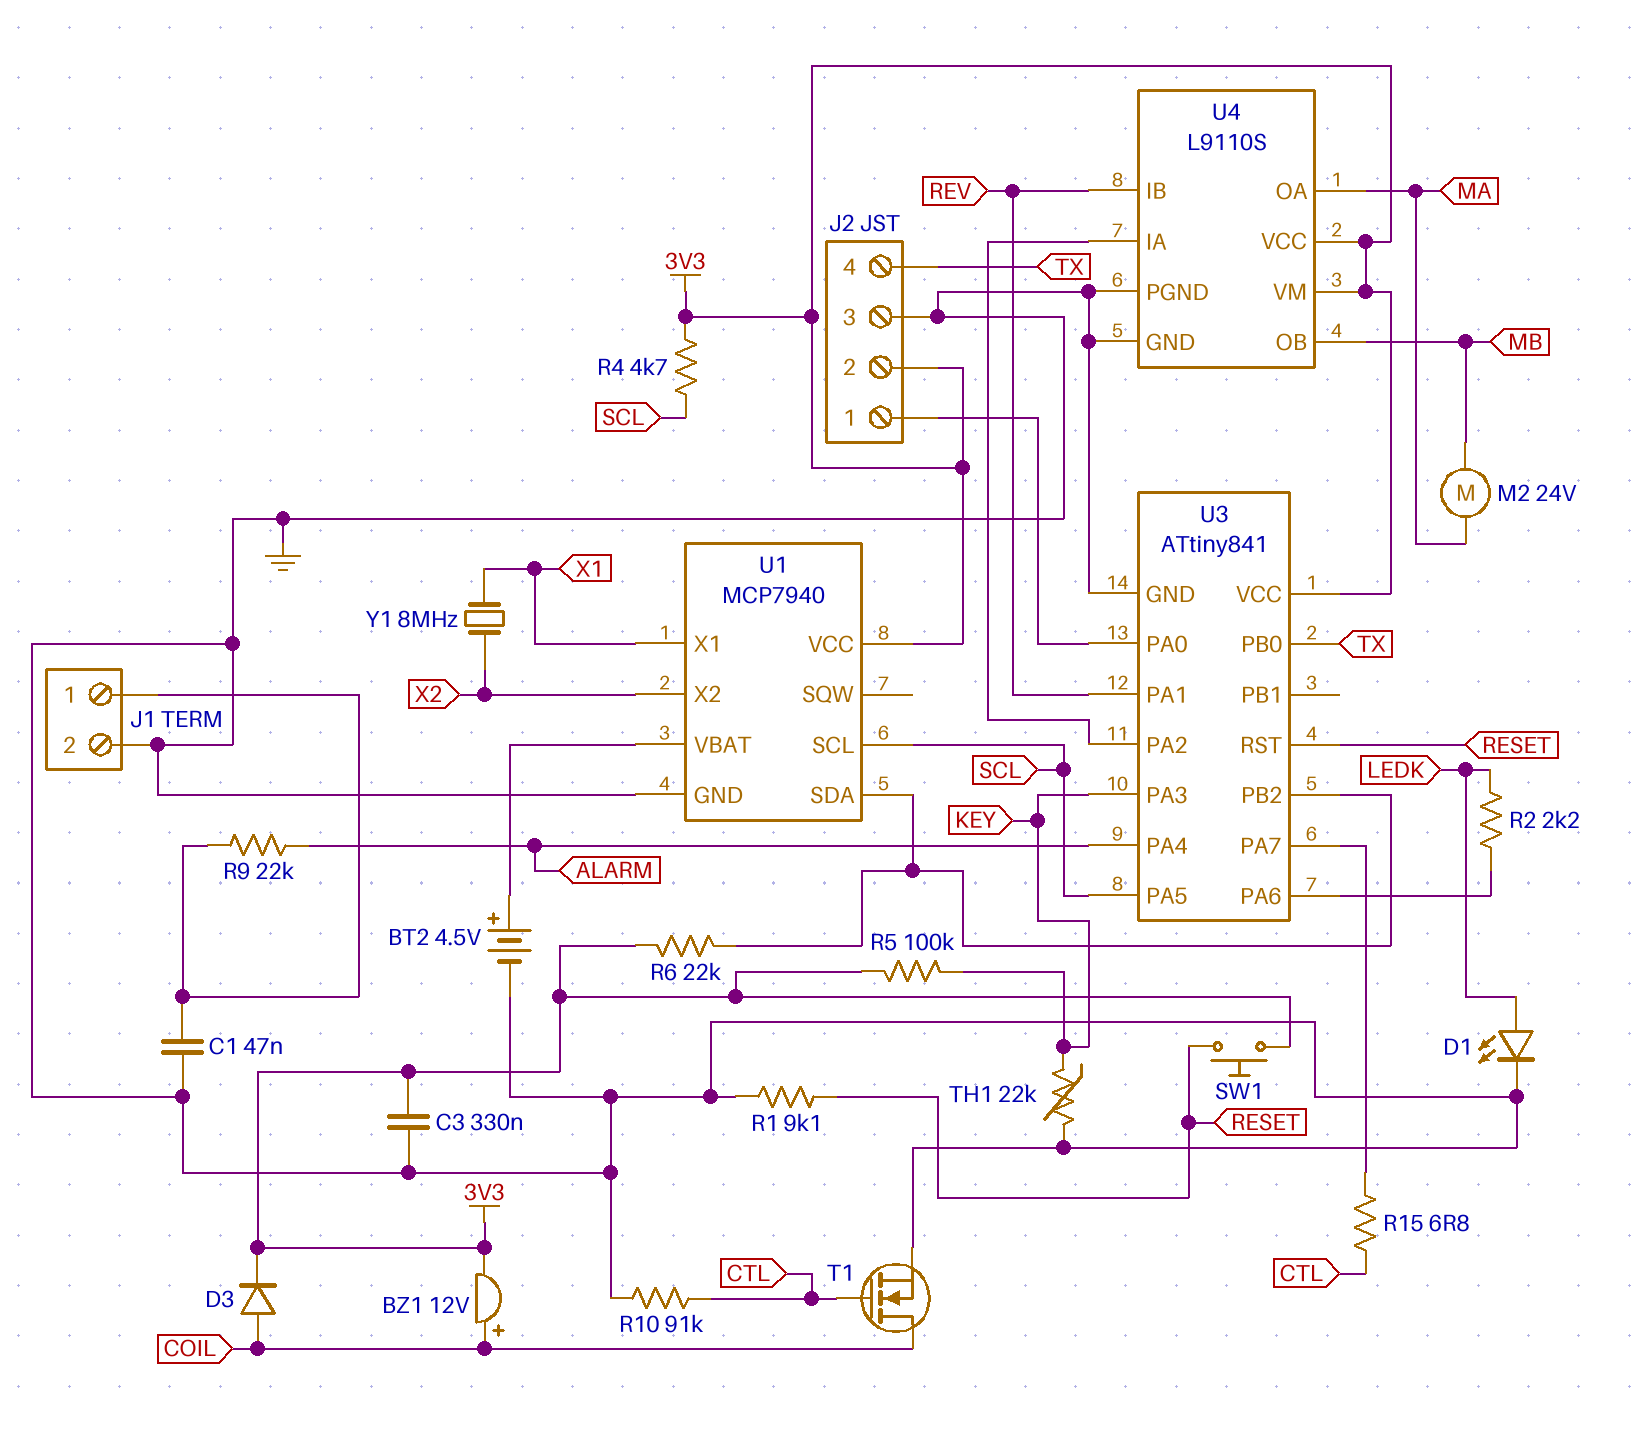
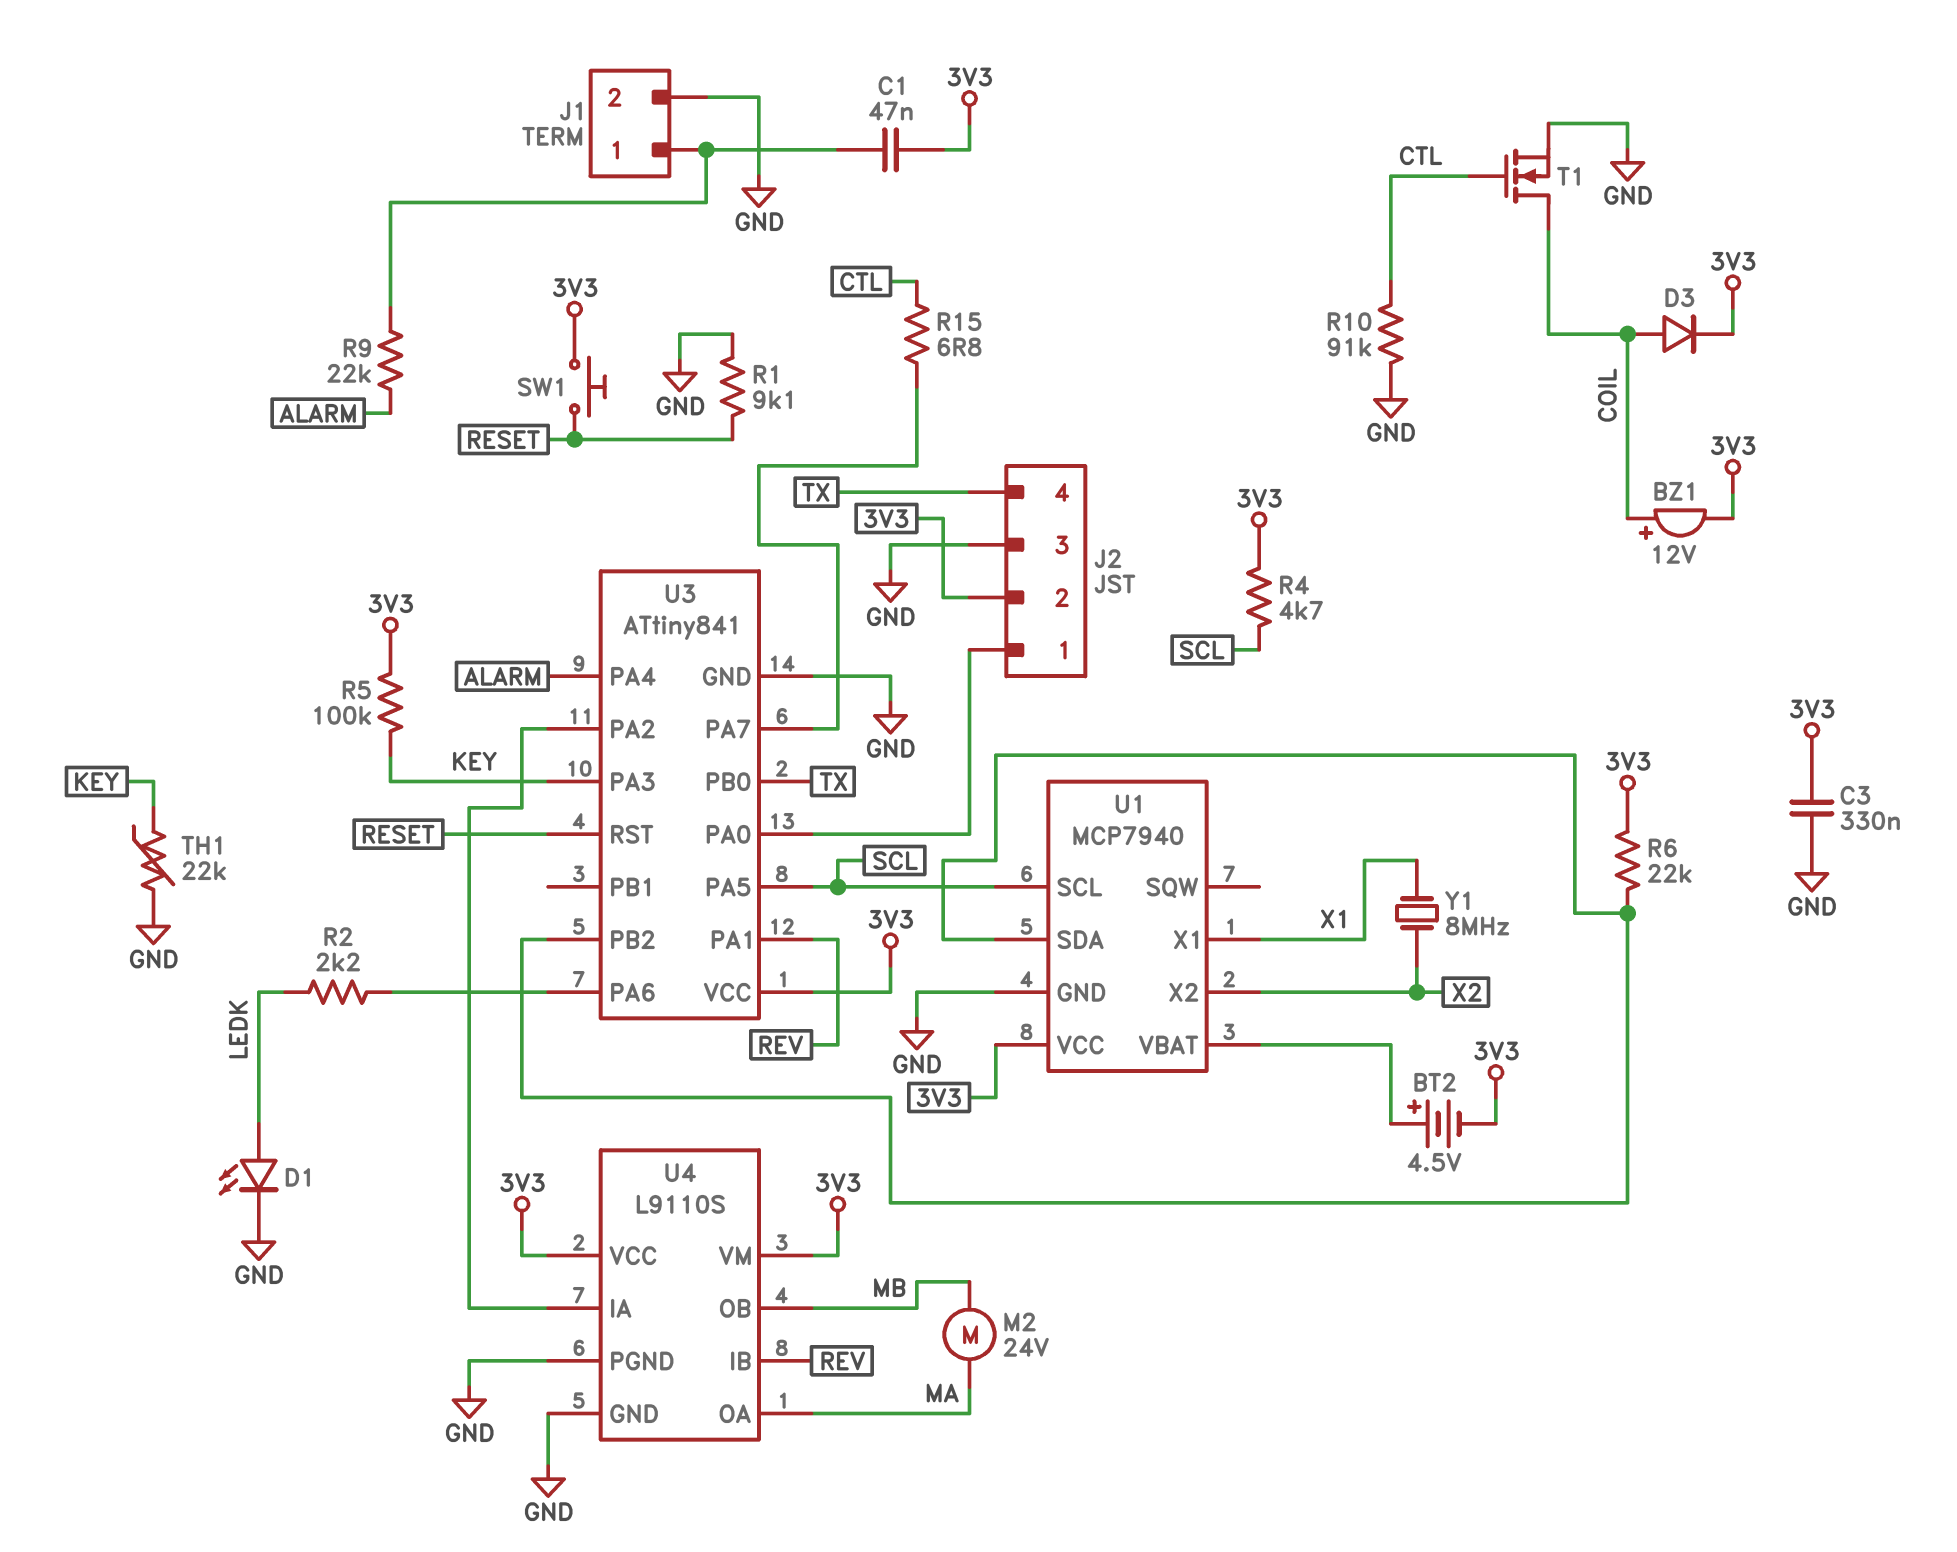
BT2: 4.5V (plus U1/VBAT, minus GND) -> 4.5V (plus U1/VBAT, minus 3V3)
C1: 47nF (GND, J1/1) -> 47nF (3V3, J1/1)

